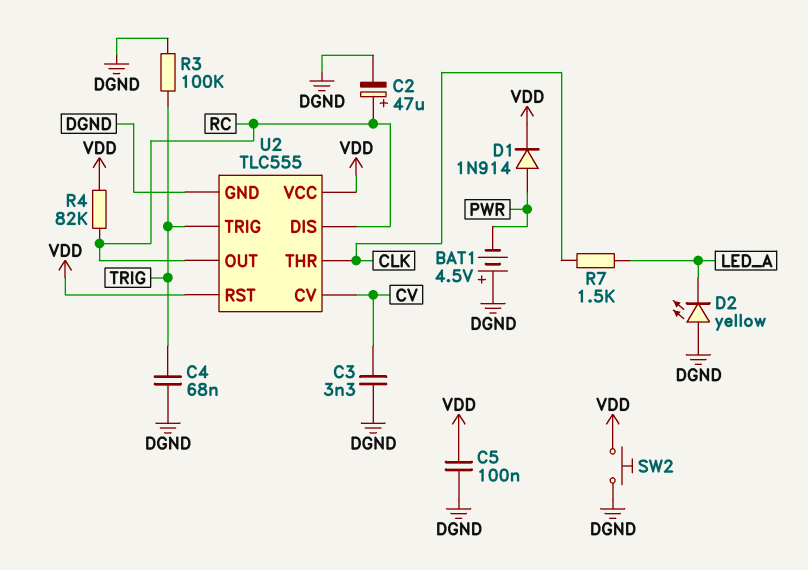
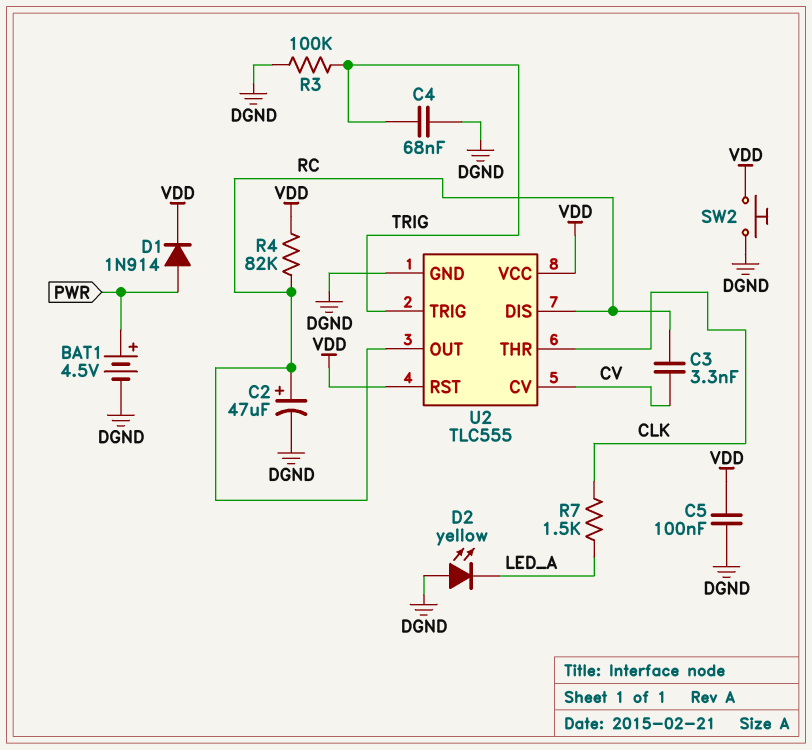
BAT1: 4.5V (plus DGND, minus PWR) -> 4.5V (plus PWR, minus DGND)
C3: 3.3nF (CV, DGND) -> 3.3nF (CV, RC)

